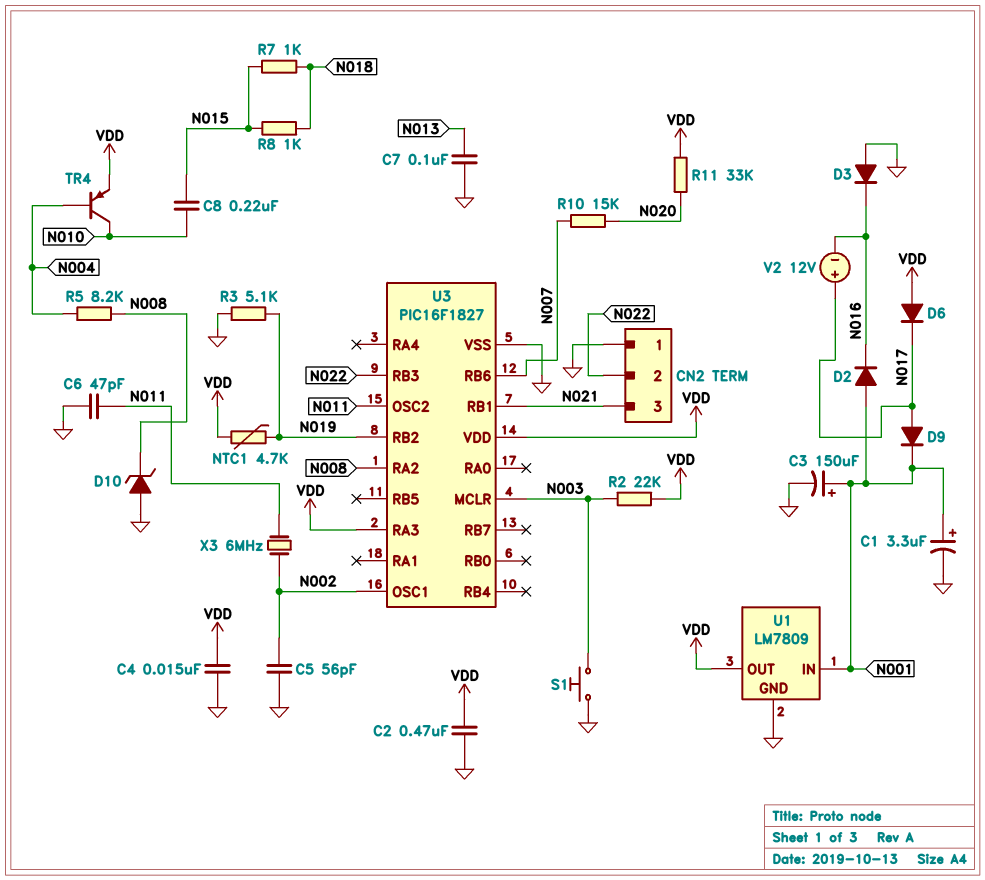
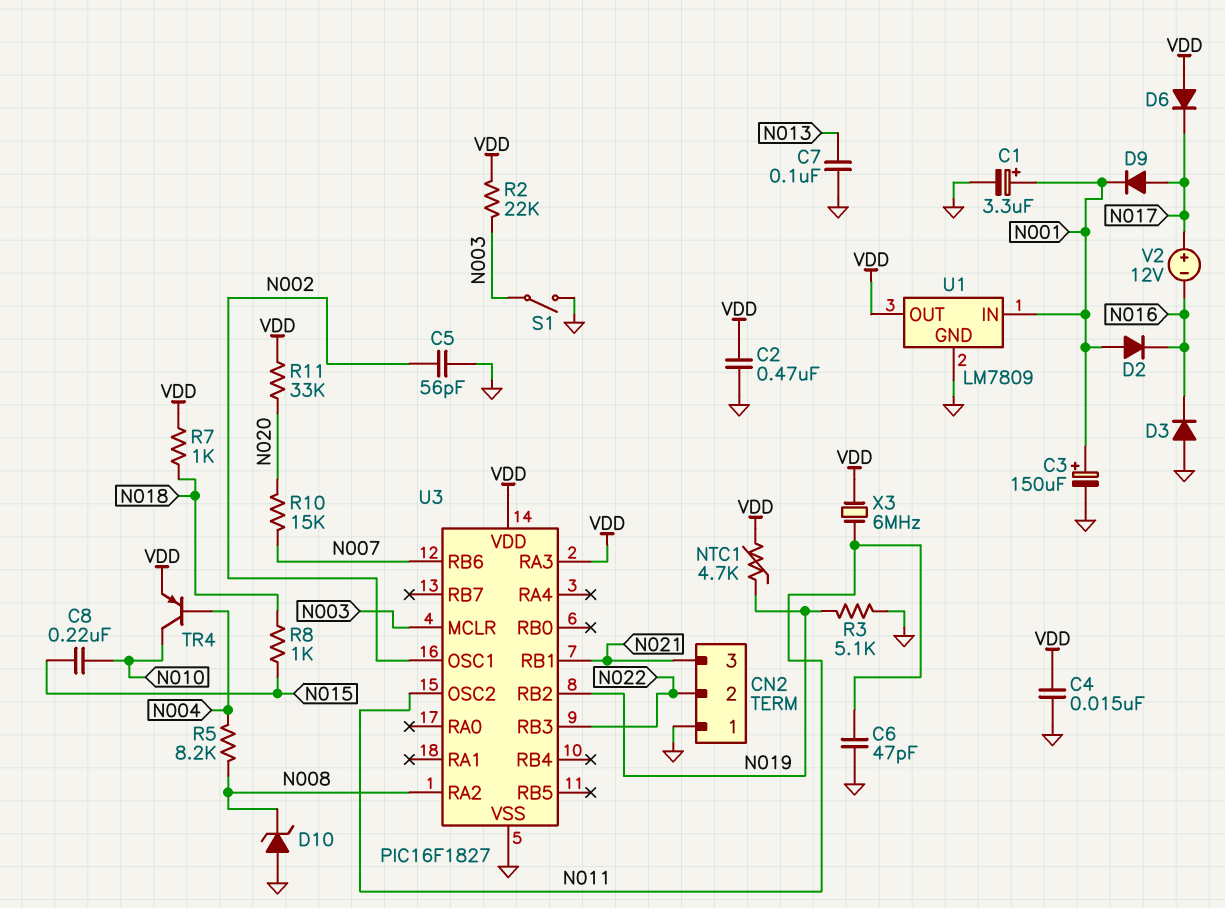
R7: 1k (N015, N018) -> 1k (N018, VDD)
S1: button (GND, N003) -> switch (GND, N003)
X3: 6MHz (N002, N011) -> 6MHz (N011, VDD)

